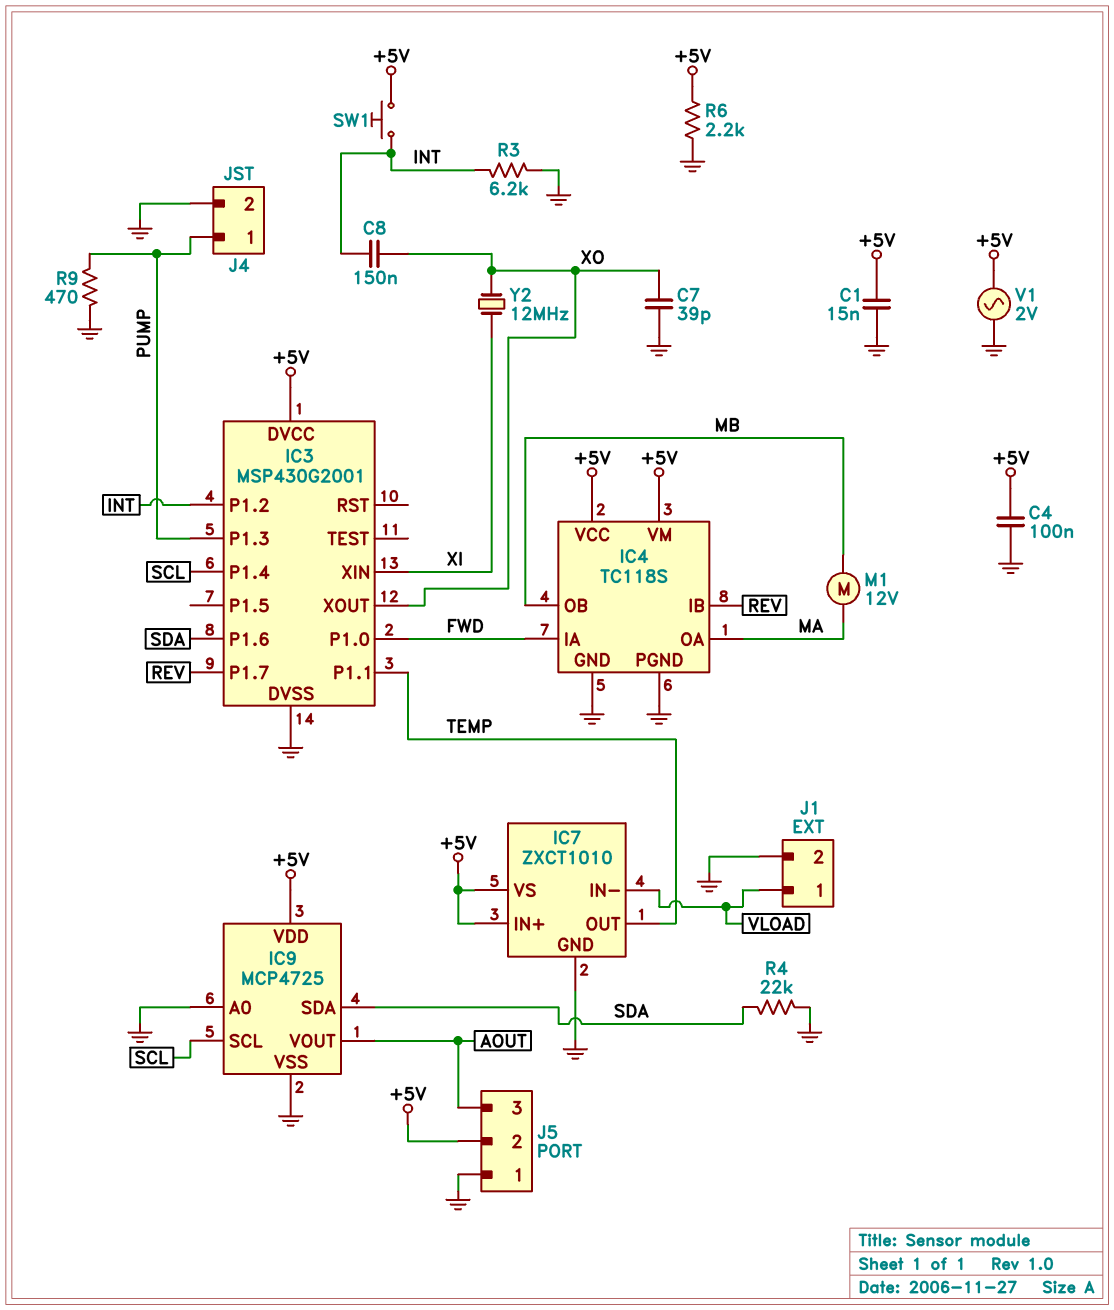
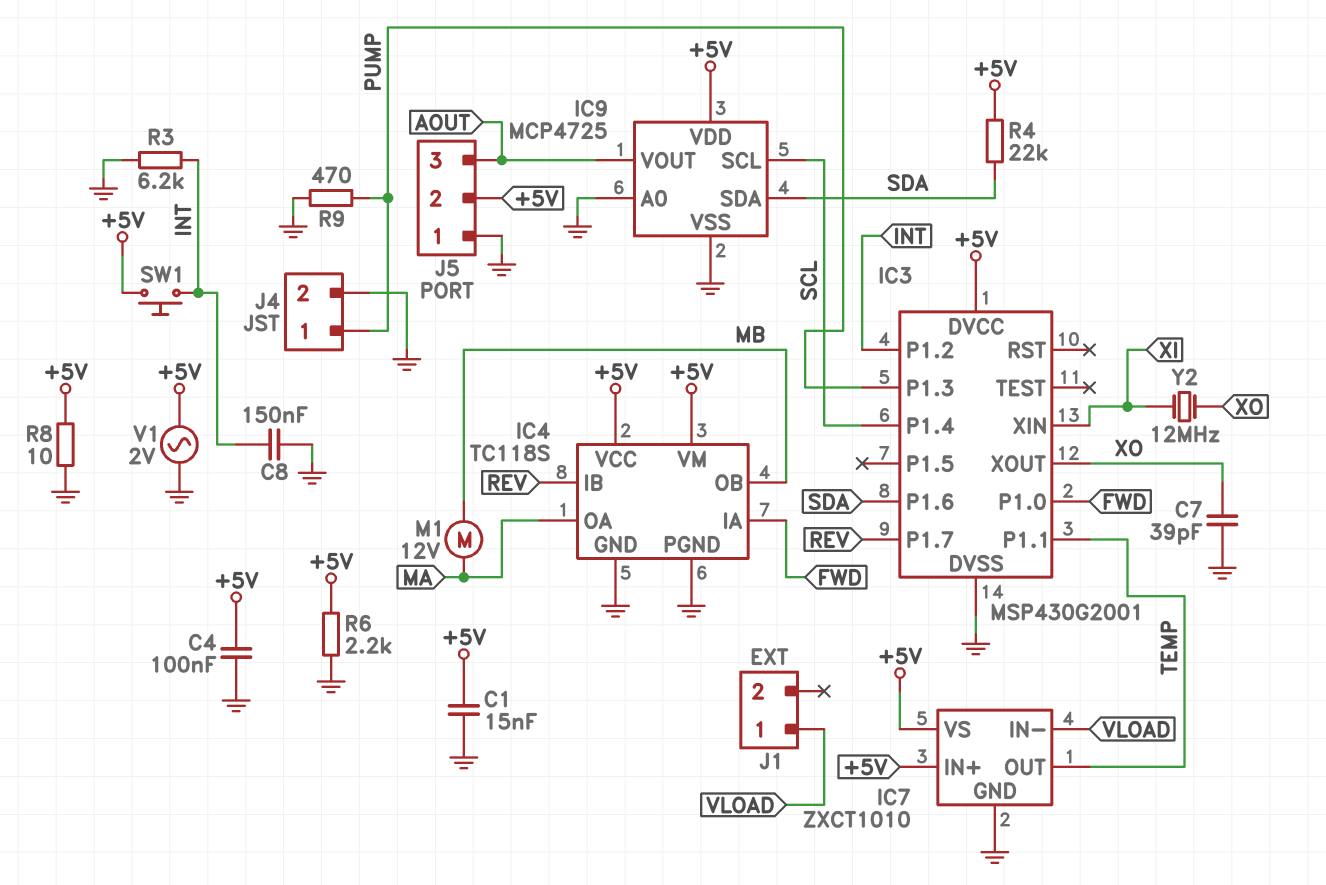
C8: 150nF (INT, XO) -> 150nF (GND, INT)
J1 pin 2: GND -> none
R4: 22k (GND, SDA) -> 22k (+5V, SDA)
R8: none -> 10 (+5V, GND)

